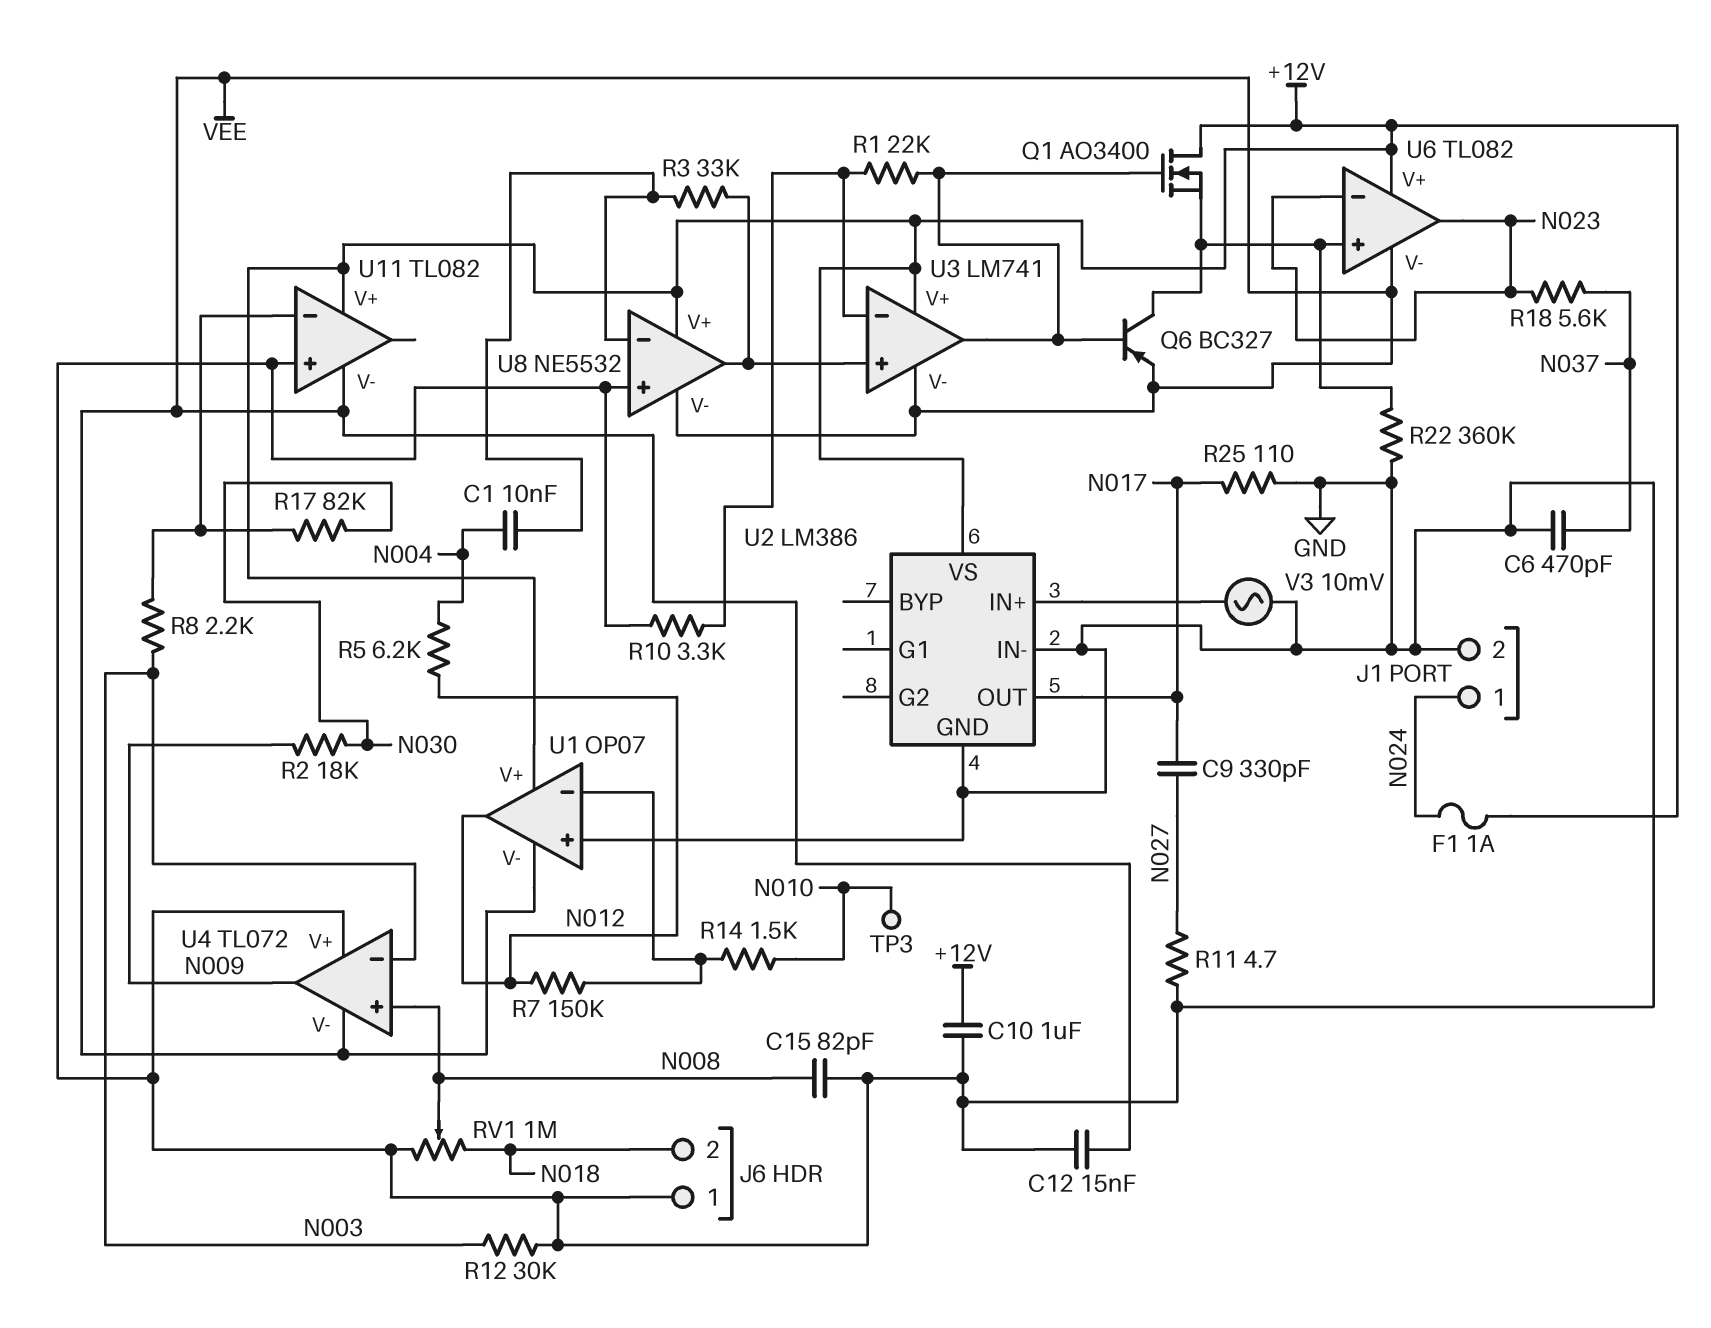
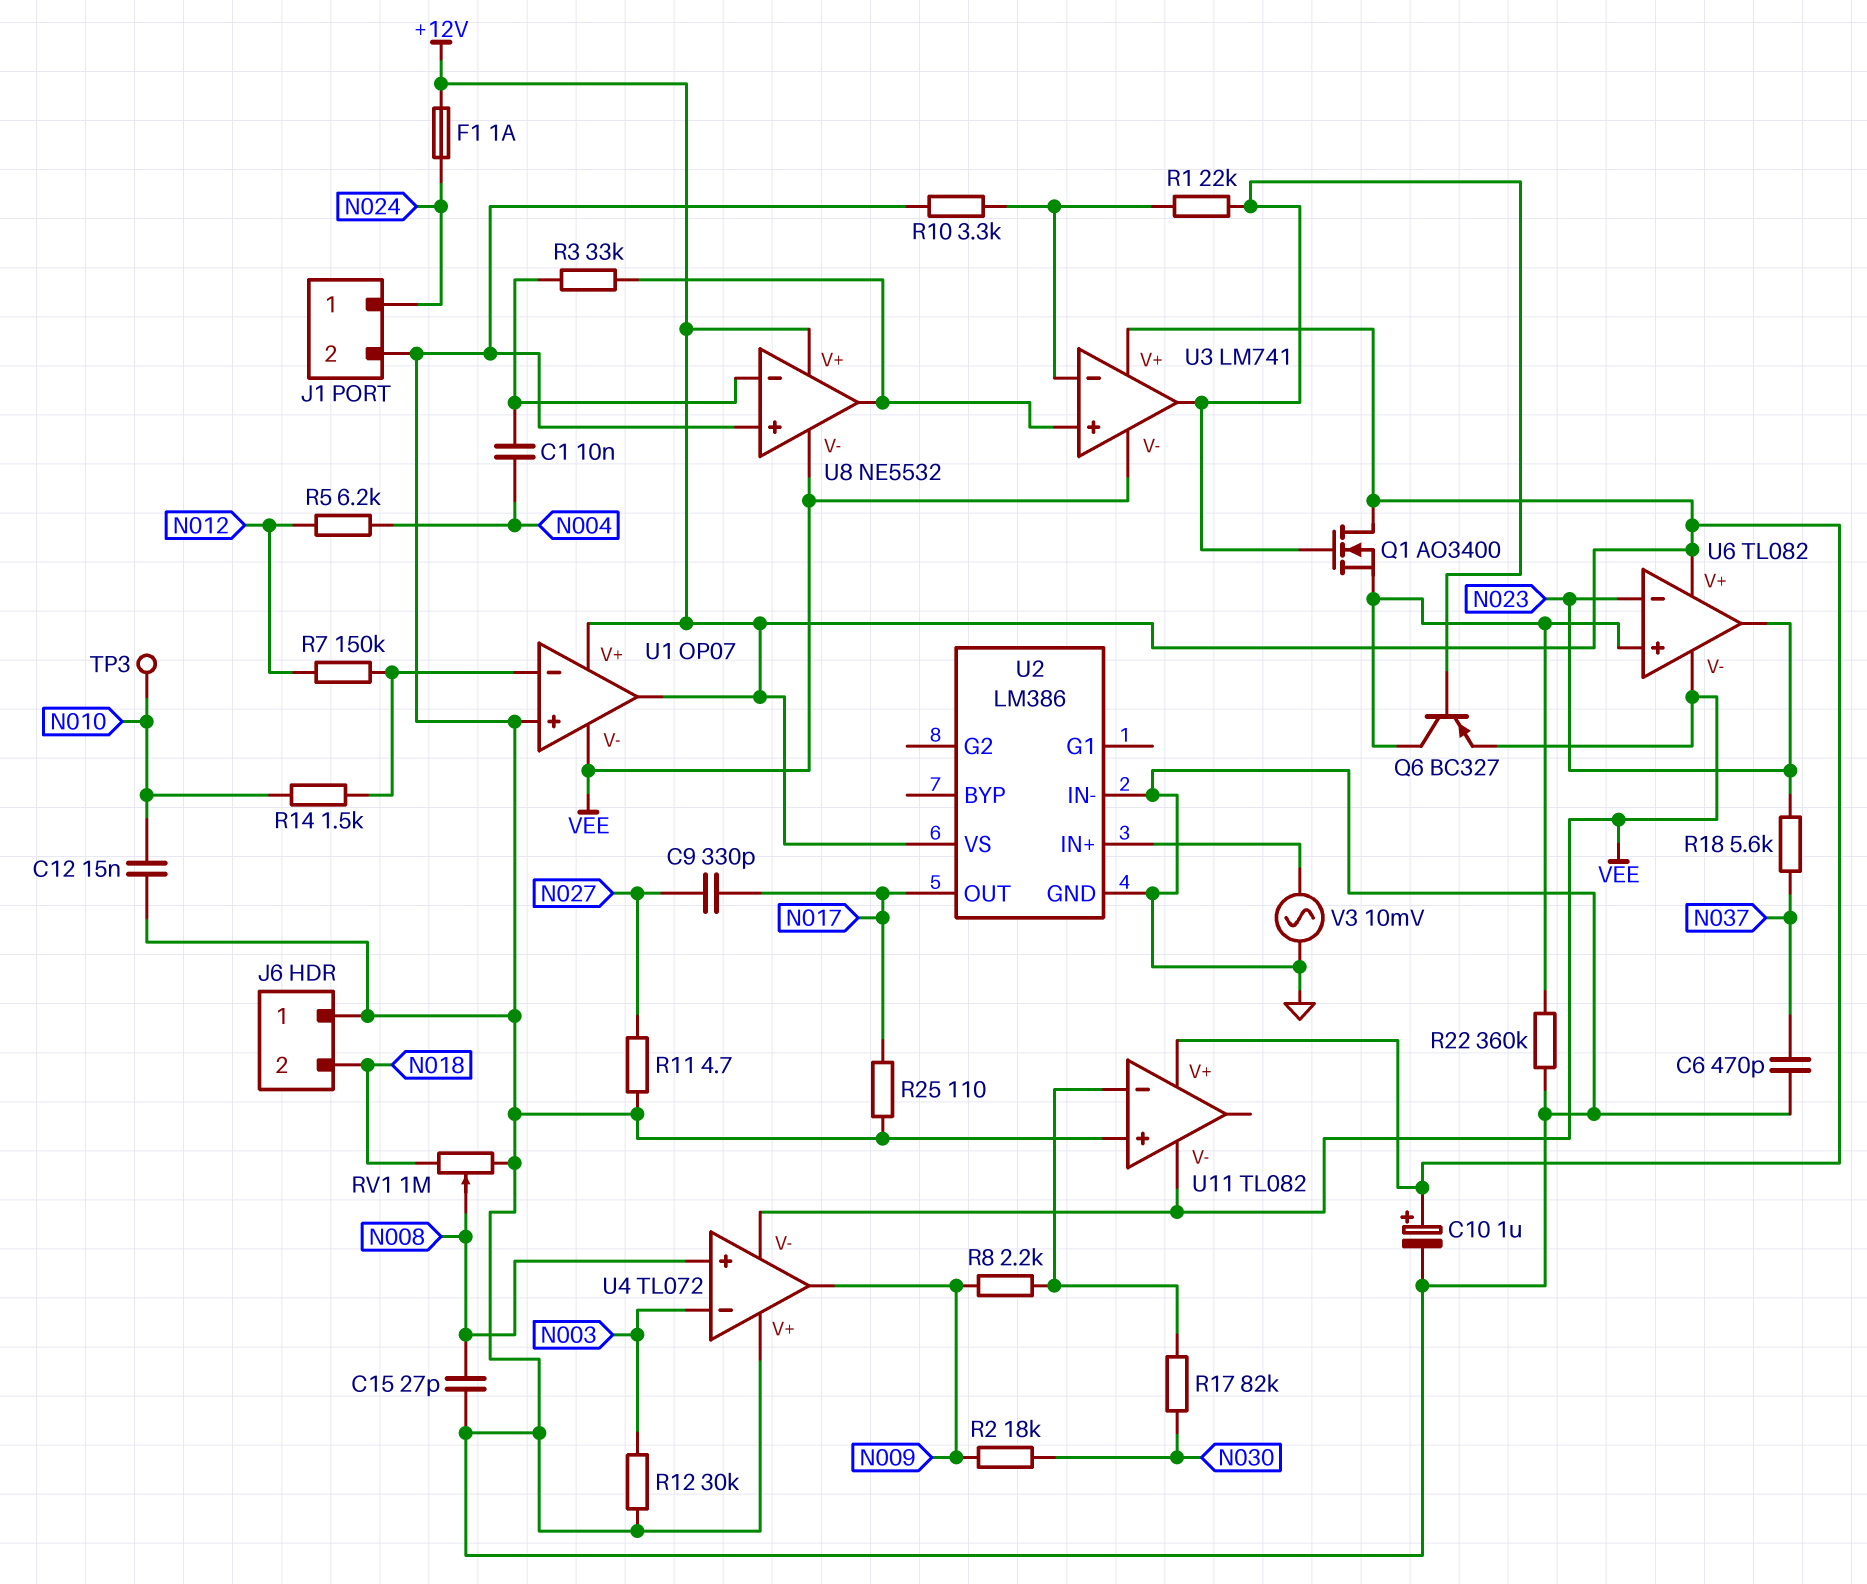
C10: 1uF (+12V, GND) -> 1uF (plus +12V, minus GND)
C12: 15nF (GND, VEE) -> 15nF (GND, N010)
C15: 82pF (GND, N008) -> 27pF (GND, N008)
R8: 2.2k (N003, U11/in-) -> 2.2k (N009, U11/in-)
U1 pin out: N012 -> +12V

